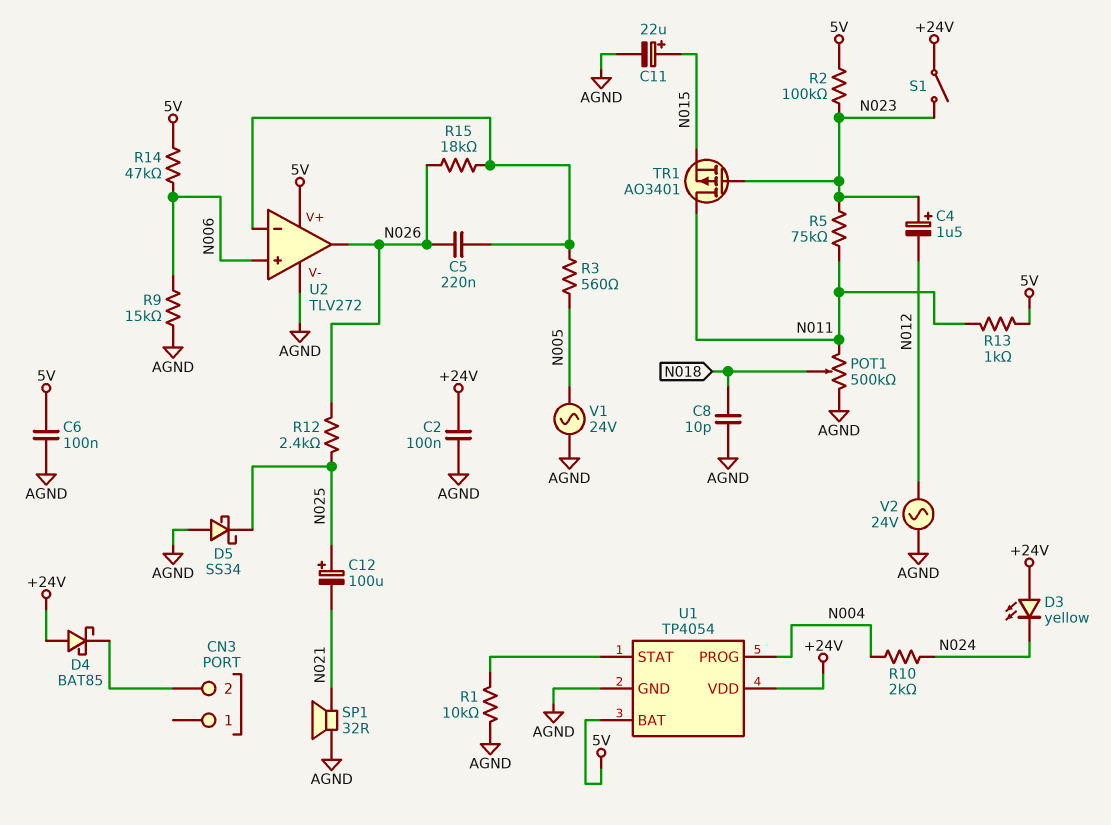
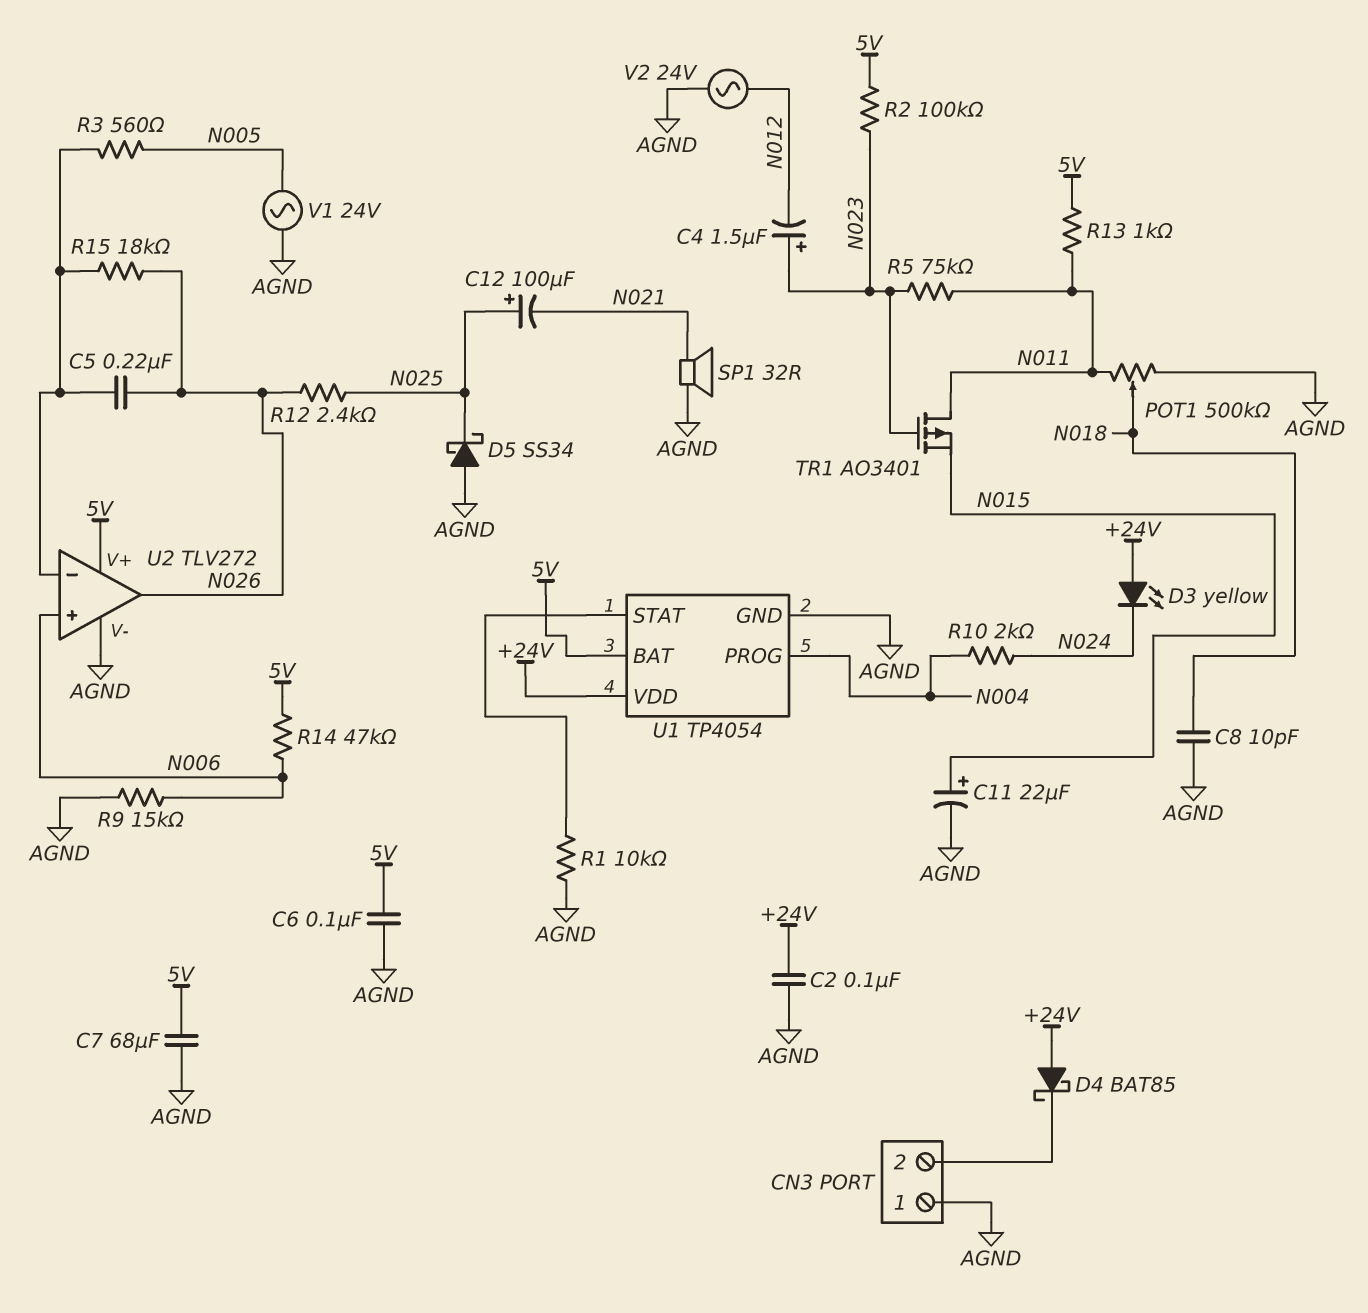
C7: none -> 68uF (5V, AGND)
CN3 pin 1: none -> AGND
S1: switch (+24V, N023) -> none

